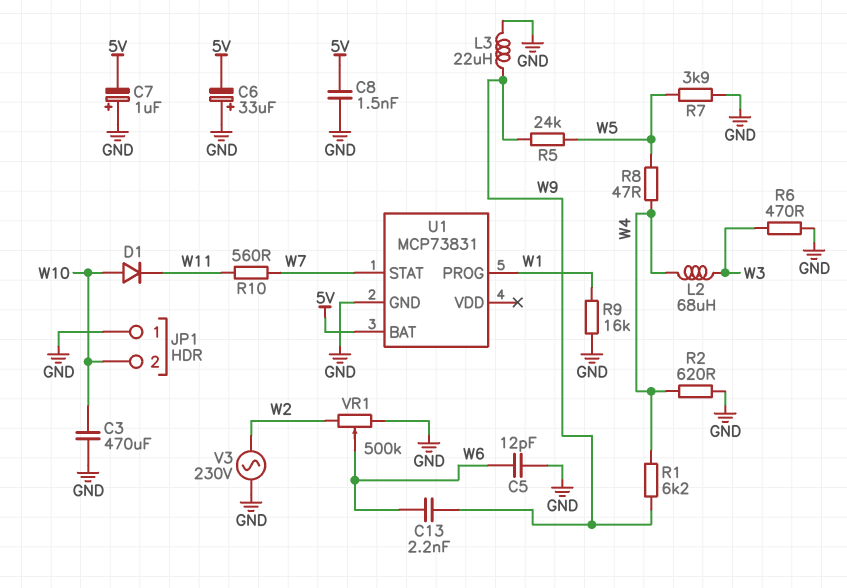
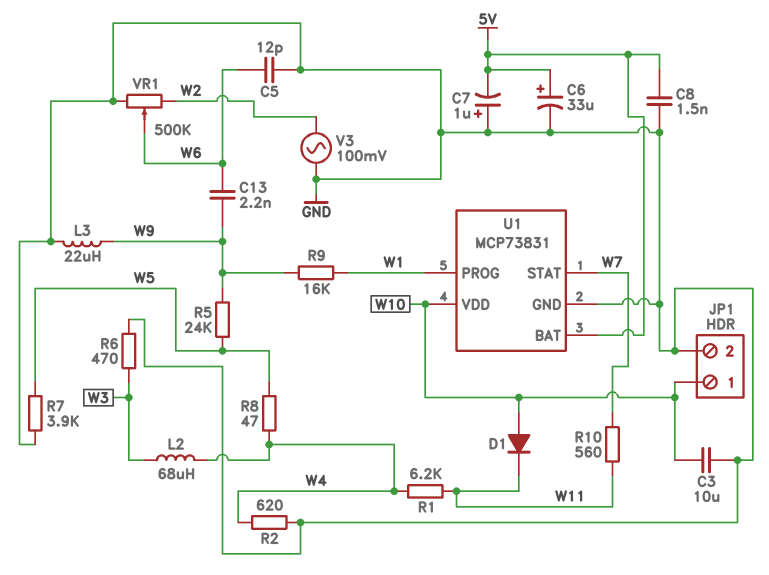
C3: 470uF (GND, W10) -> 10uF (GND, W10)
C6: 33uF (plus GND, minus 5V) -> 33uF (plus 5V, minus GND)
JP1 pin 1: GND -> W10
JP1 pin 2: W10 -> GND
R1: 6.2k (W4, W9) -> 6.2k (W4, W11)
R9: 16k (GND, W1) -> 16k (W1, W9)
U1 pin VDD: none -> W10
V3: AC 230V (GND, W2) -> AC 100mV (GND, W2)

